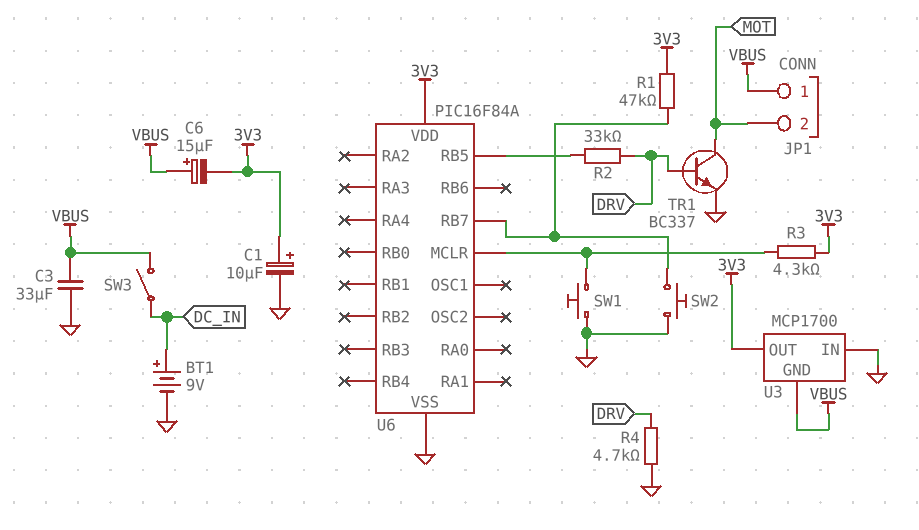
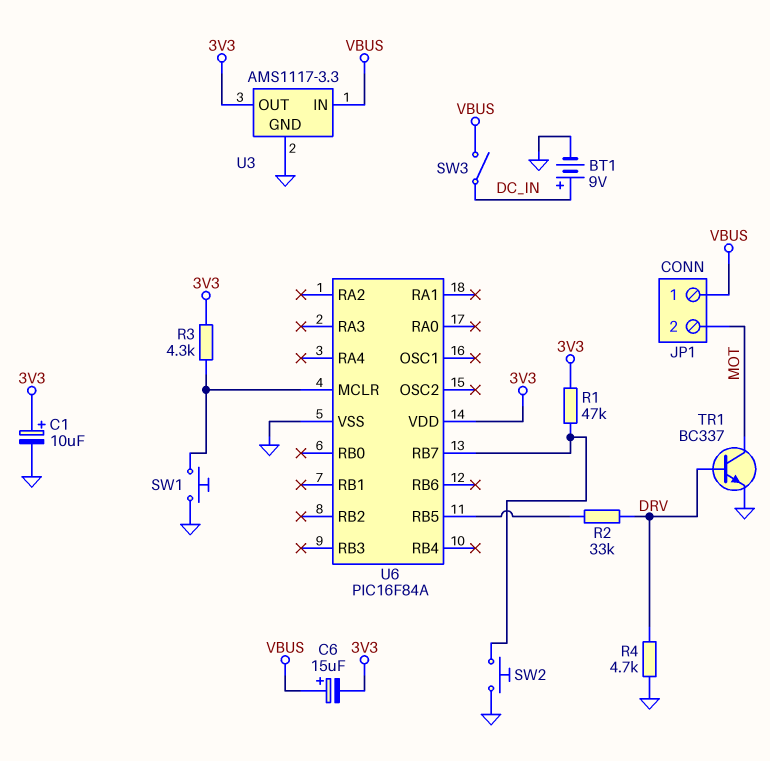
C3: 33uF (GND, VBUS) -> none
U3: MCP1700 -> AMS1117-3.3
U3 pin GND: VBUS -> GND
U3 pin IN: GND -> VBUS

